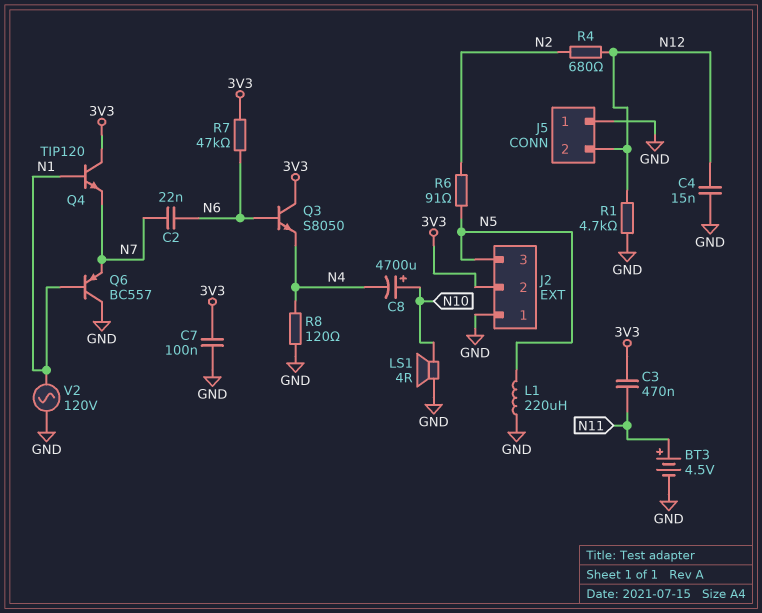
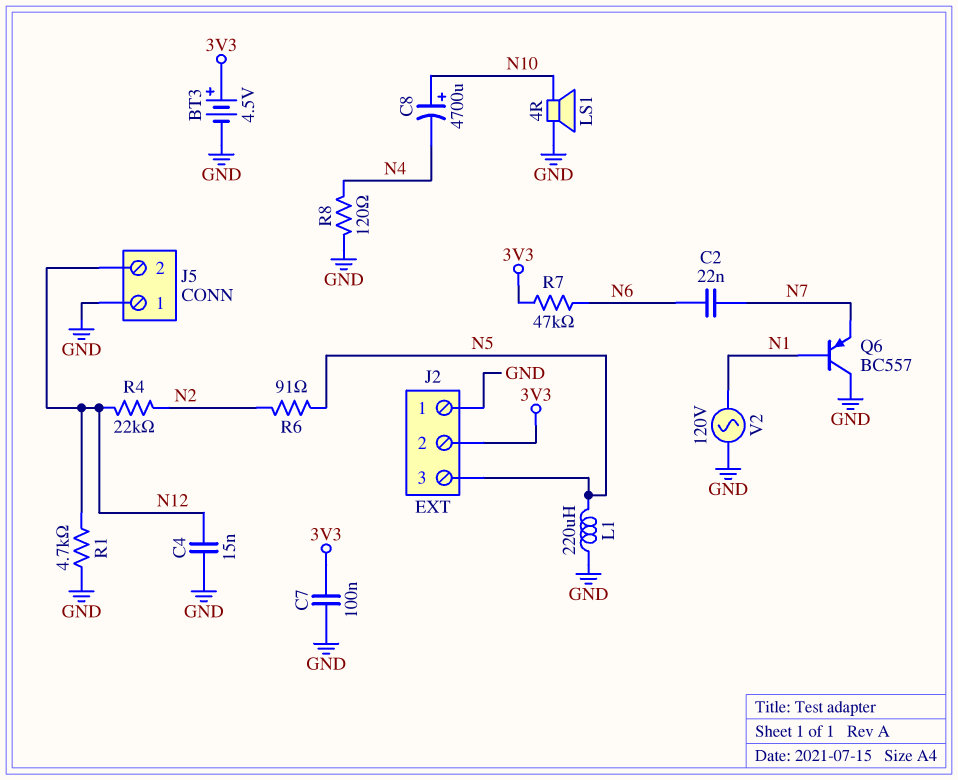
BT3: 4.5V (plus N11, minus GND) -> 4.5V (plus 3V3, minus GND)
C3: 470nF (3V3, N11) -> none
Q3: NPN S8050 (B N6, C 3V3, E N4) -> none
Q4: NPN TIP120 (B N1, C 3V3, E N7) -> none
R4: 680 (N2, N12) -> 22k (N2, N12)

